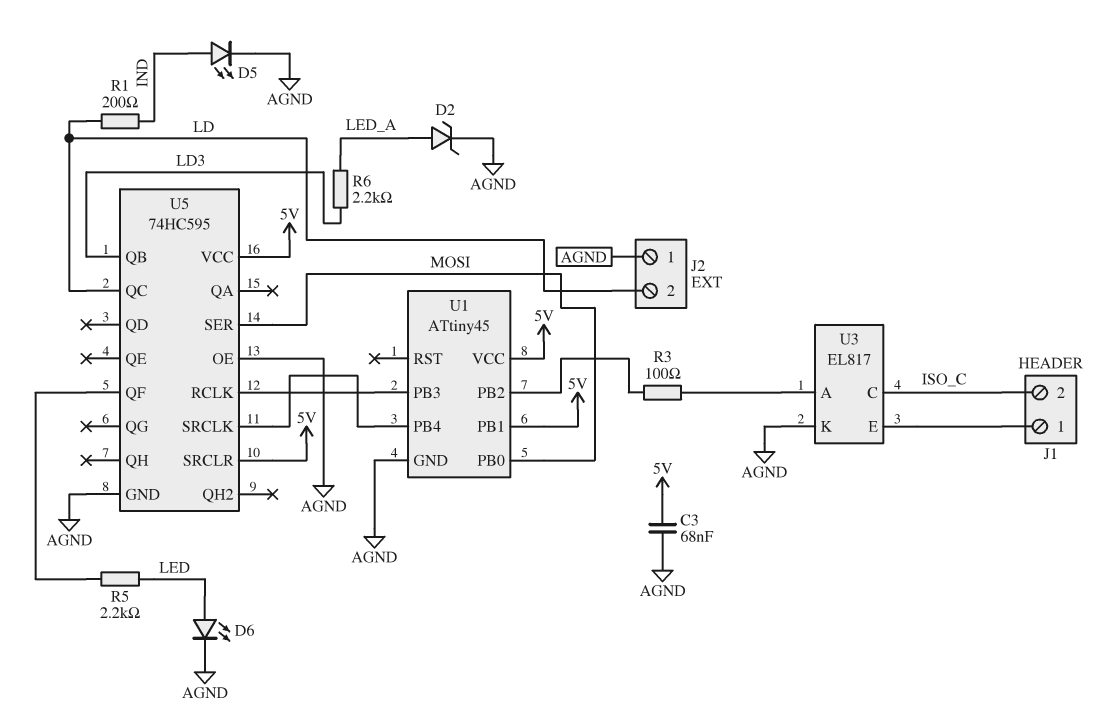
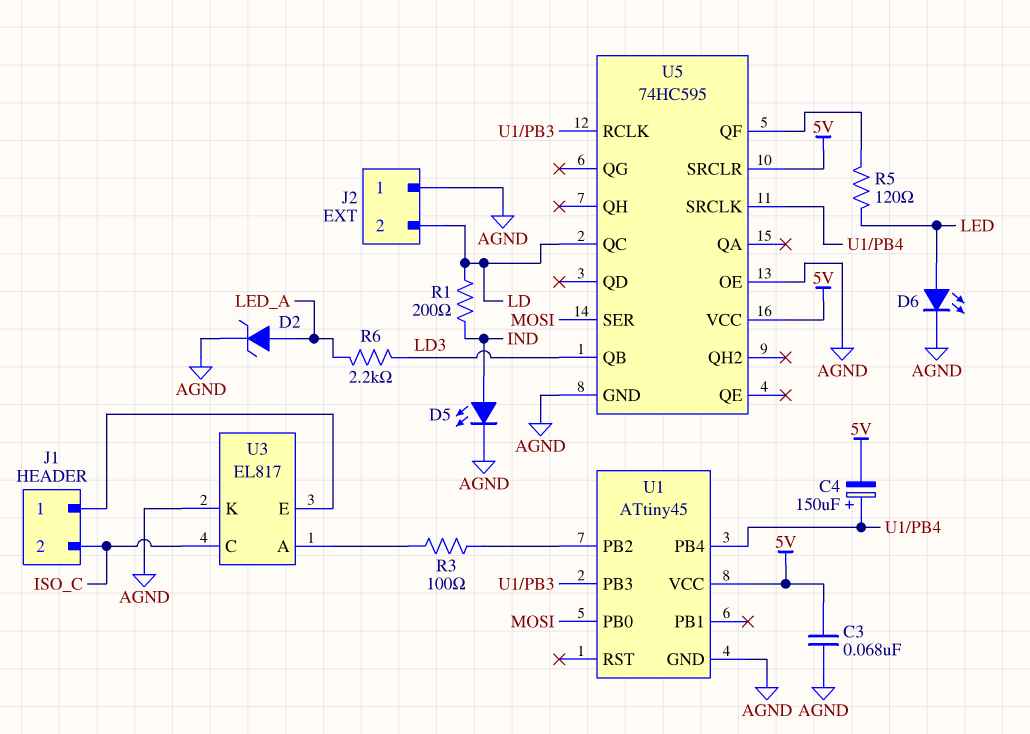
C4: none -> 150uF (plus U1/PB4, minus 5V)
R5: 2.2k (LED, U5/QF) -> 120 (LED, U5/QF)
U1 pin PB1: 5V -> none

